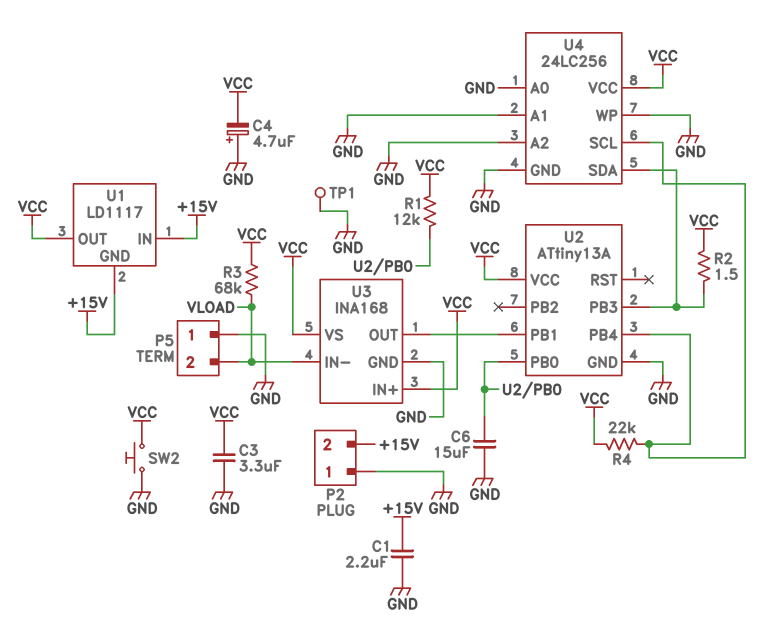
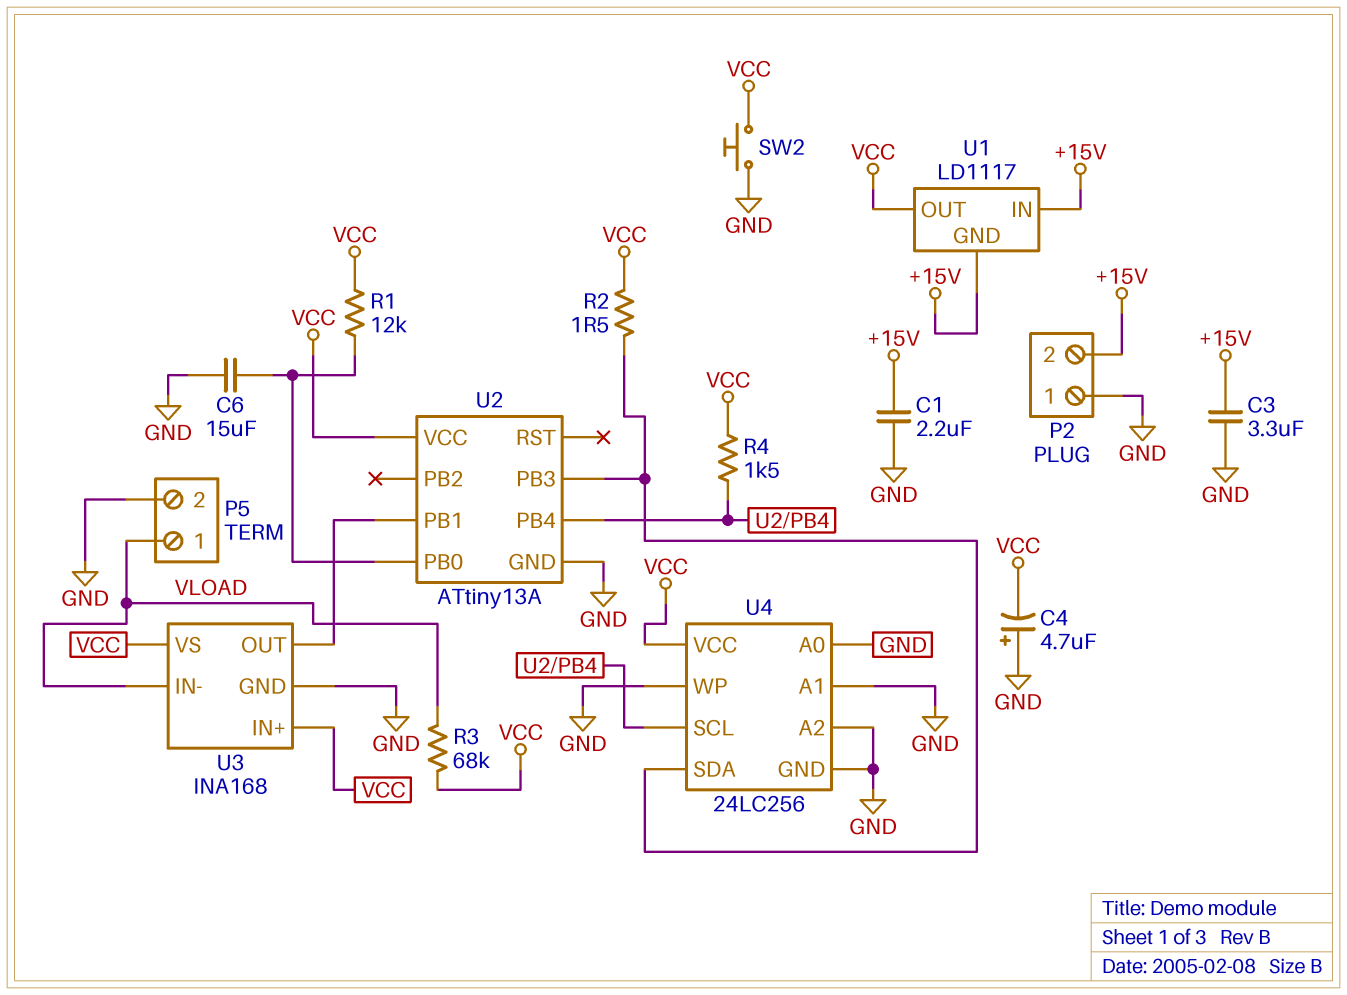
C3: 3.3uF (GND, VCC) -> 3.3uF (+15V, GND)
P5 pin 1: GND -> VLOAD
P5 pin 2: VLOAD -> GND
R4: 22k (U2/PB4, VCC) -> 1.5k (U2/PB4, VCC)
TP1: test point (GND) -> none

